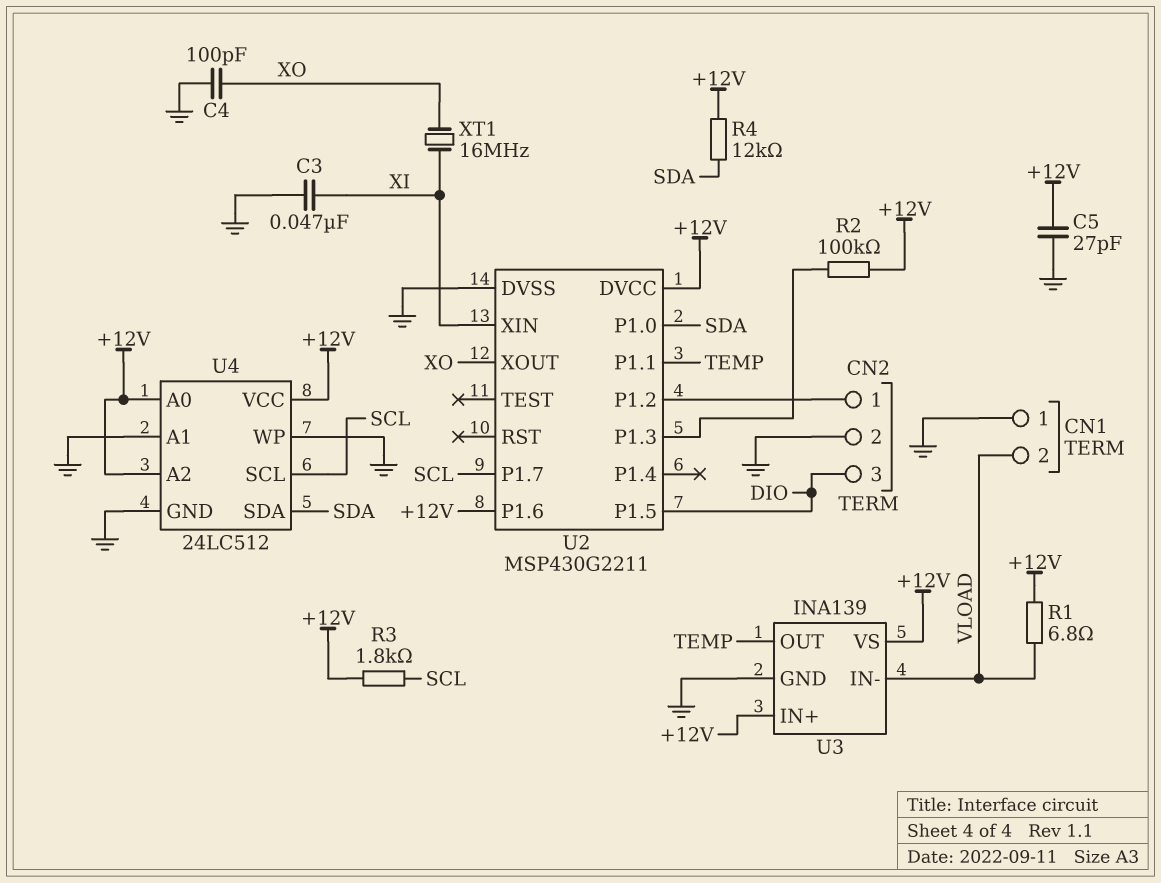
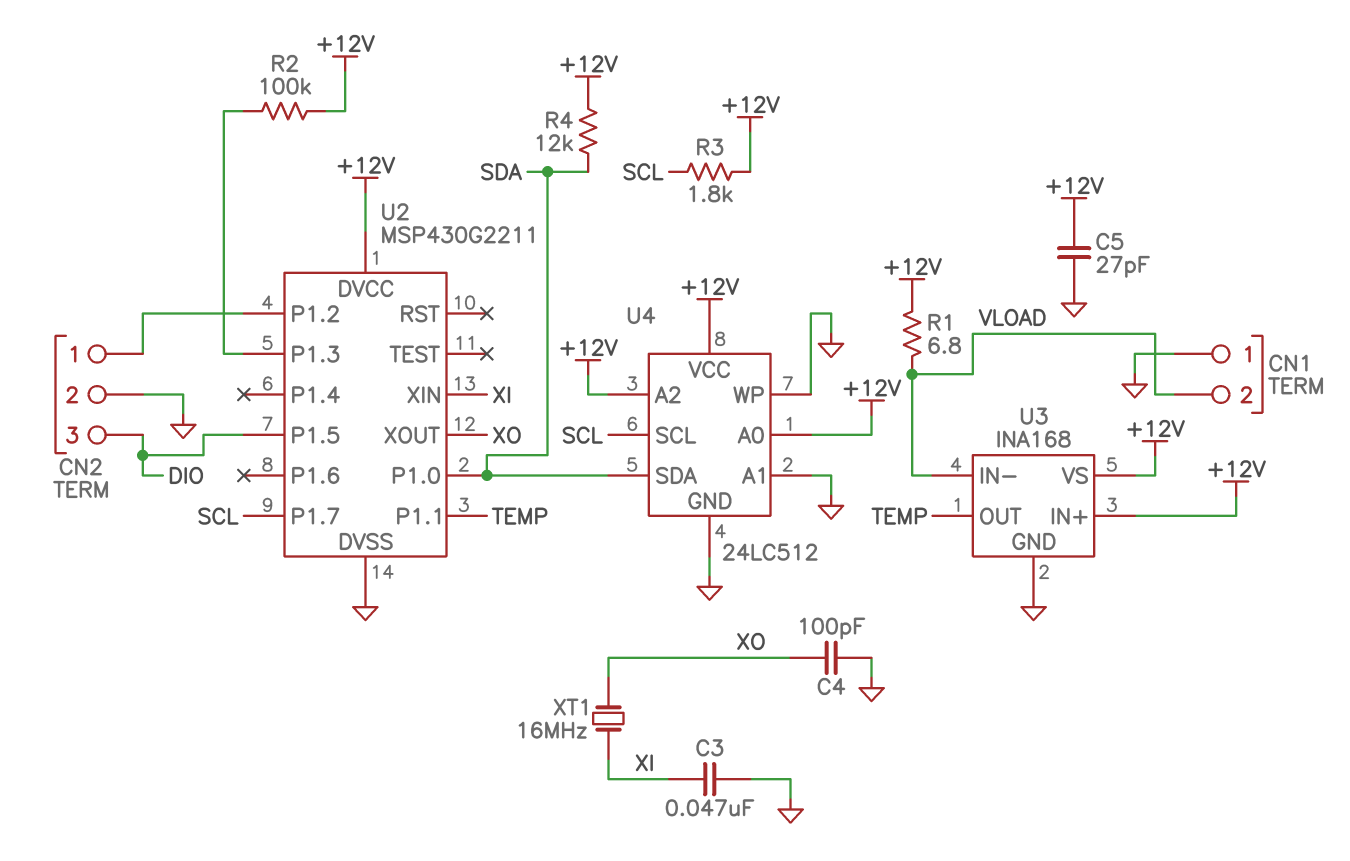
U2 pin P1.6: +12V -> none
U3: INA139 -> INA168

